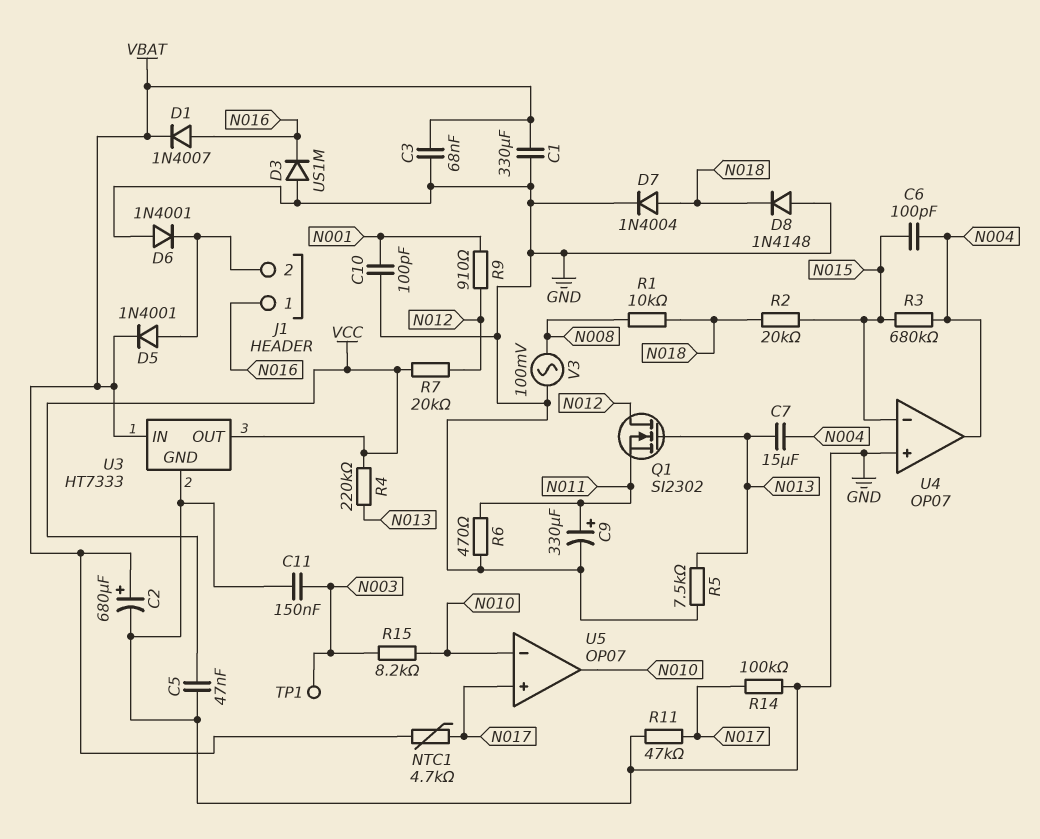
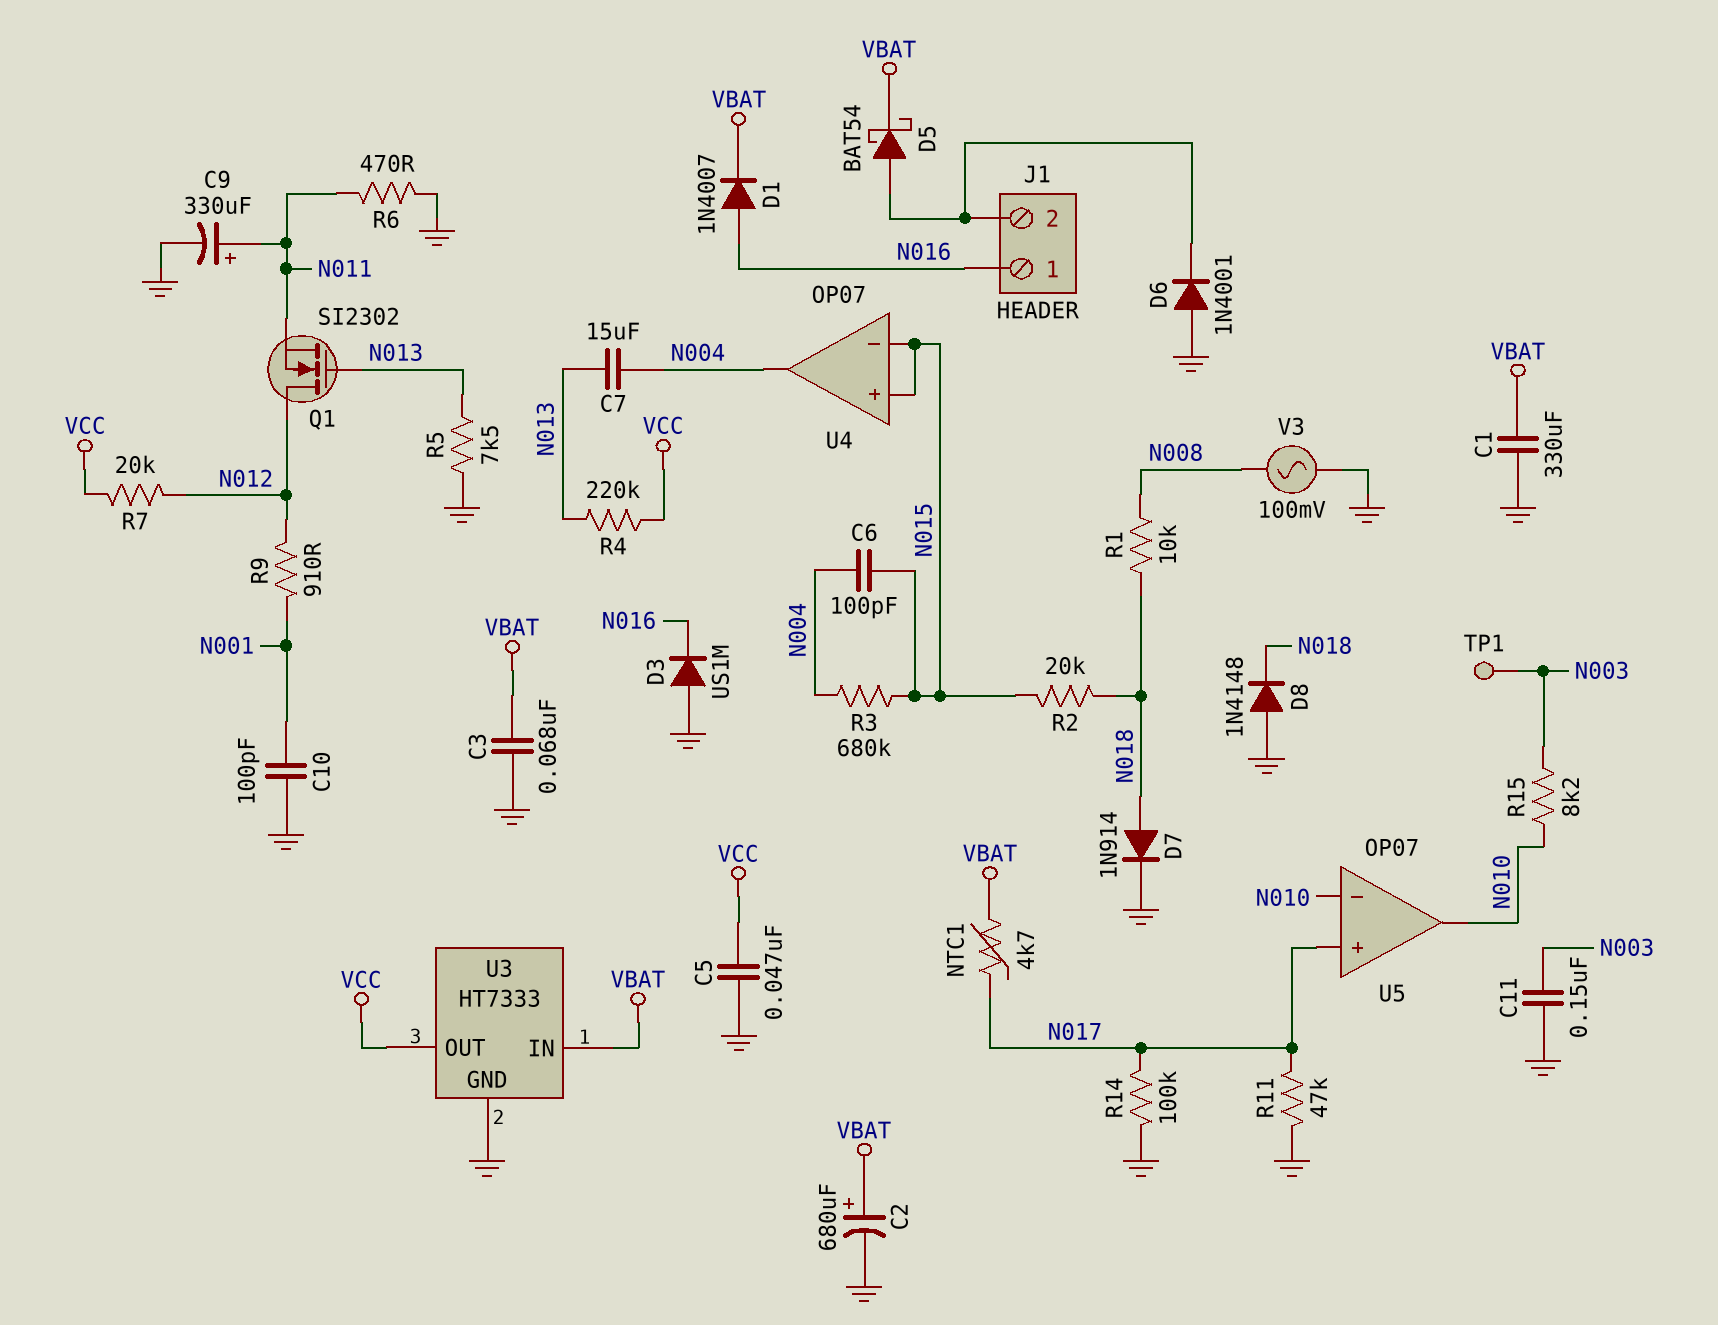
D5: diode 1N4001 (A J1/2, K VBAT) -> schottky BAT54 (A J1/2, K VBAT)
D7: diode 1N4004 (A N018, K GND) -> diode 1N914 (A N018, K GND)
U4 pin in+: GND -> N015

